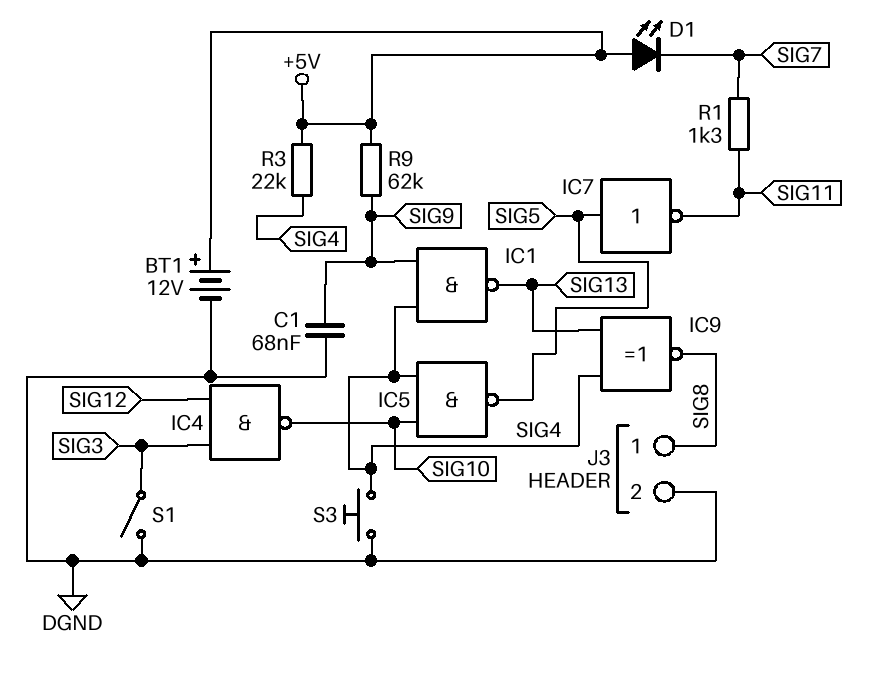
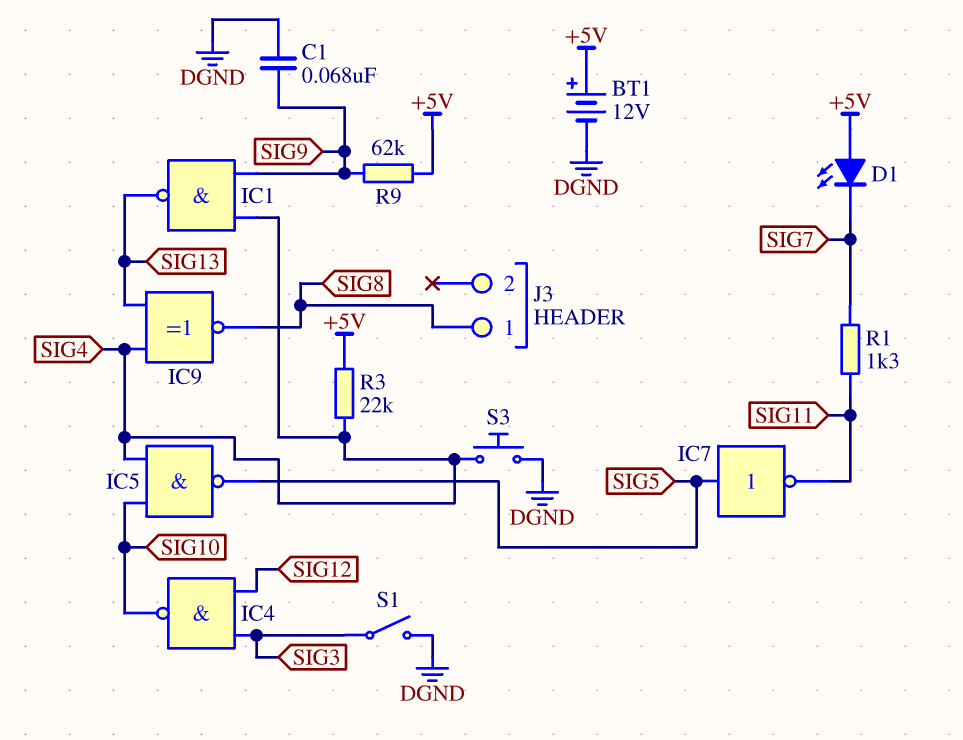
J3 pin 2: DGND -> none

